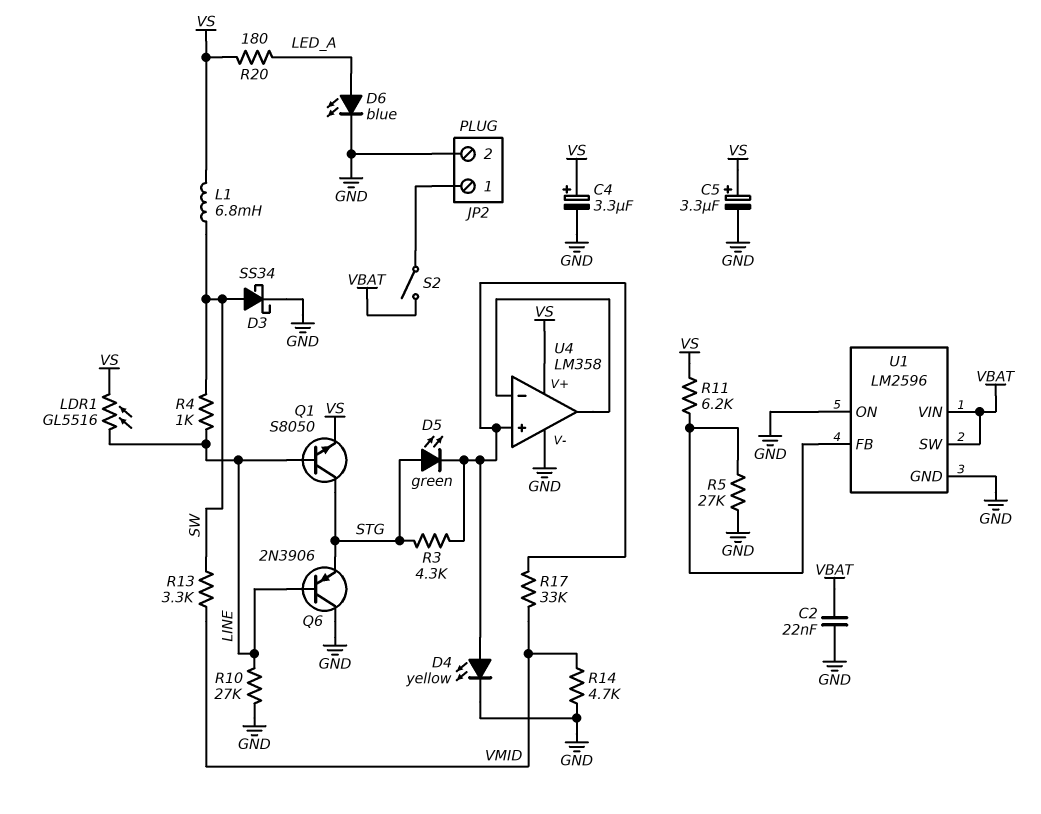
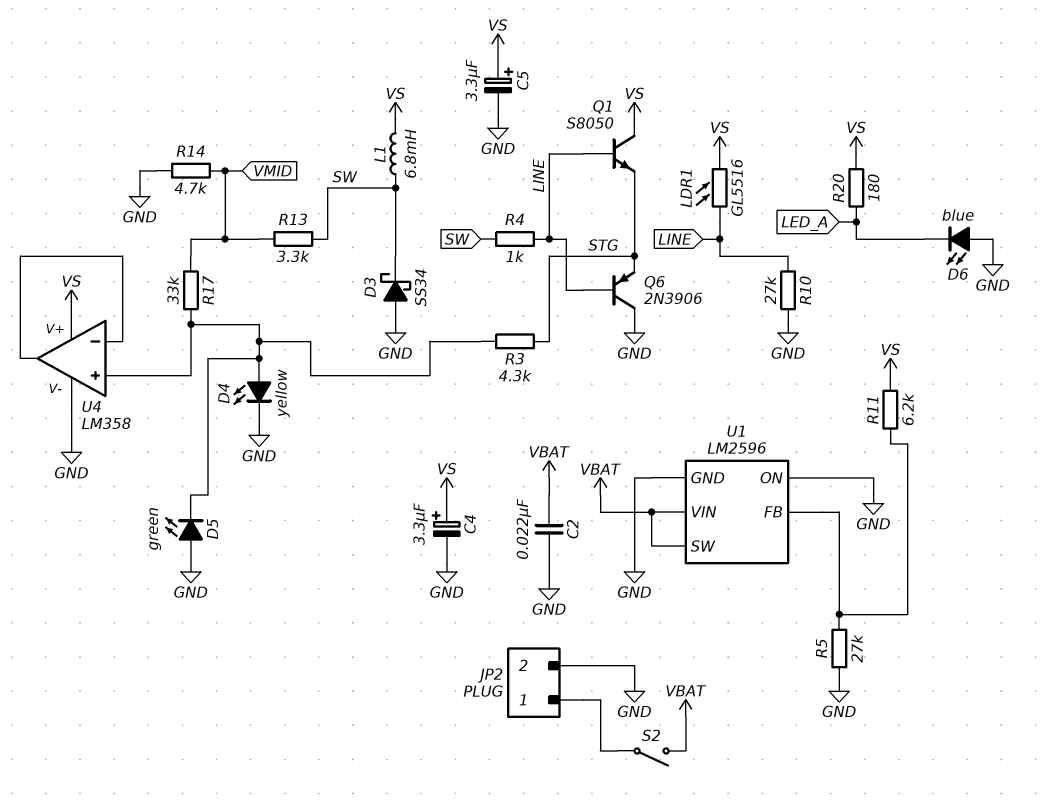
D3: schottky SS34 (A SW, K GND) -> schottky SS34 (A GND, K SW)
D5: LED green (A STG, K U4/in+) -> LED green (A GND, K U4/in+)
D6: LED blue (A LED_A, K GND) -> LED blue (A GND, K LED_A)
Q1: NPN S8050 (B LINE, C STG, E VS) -> NPN S8050 (B LINE, C VS, E STG)

